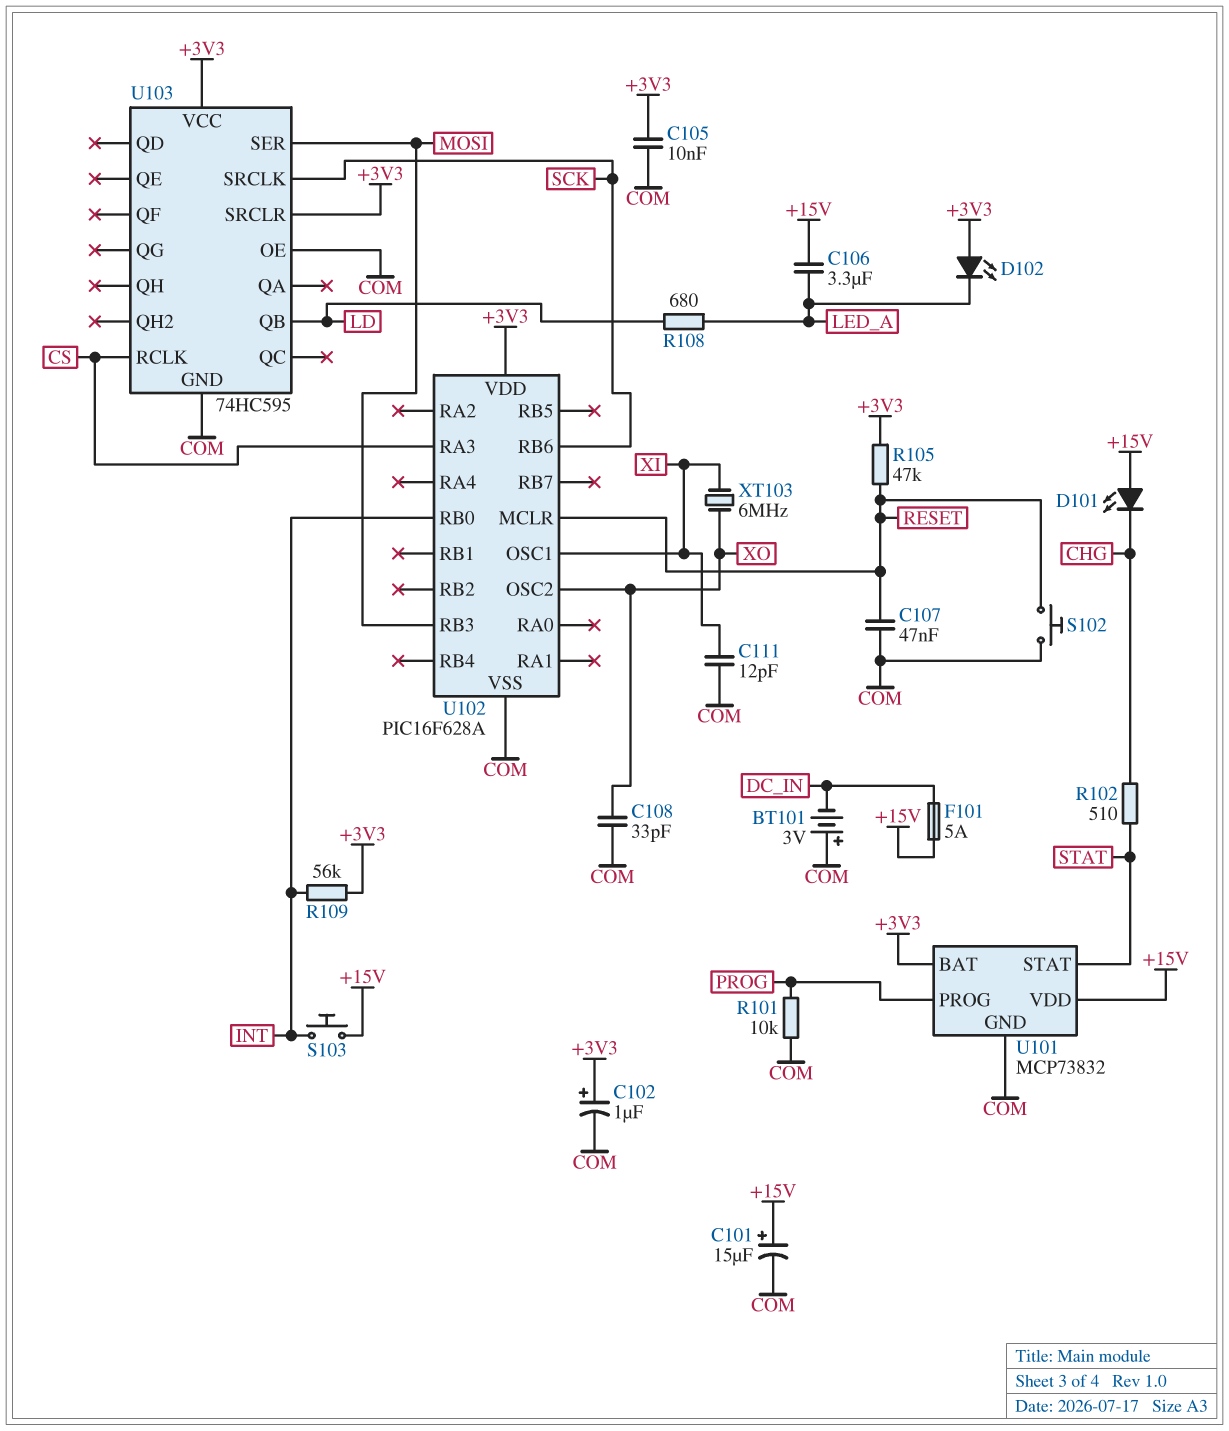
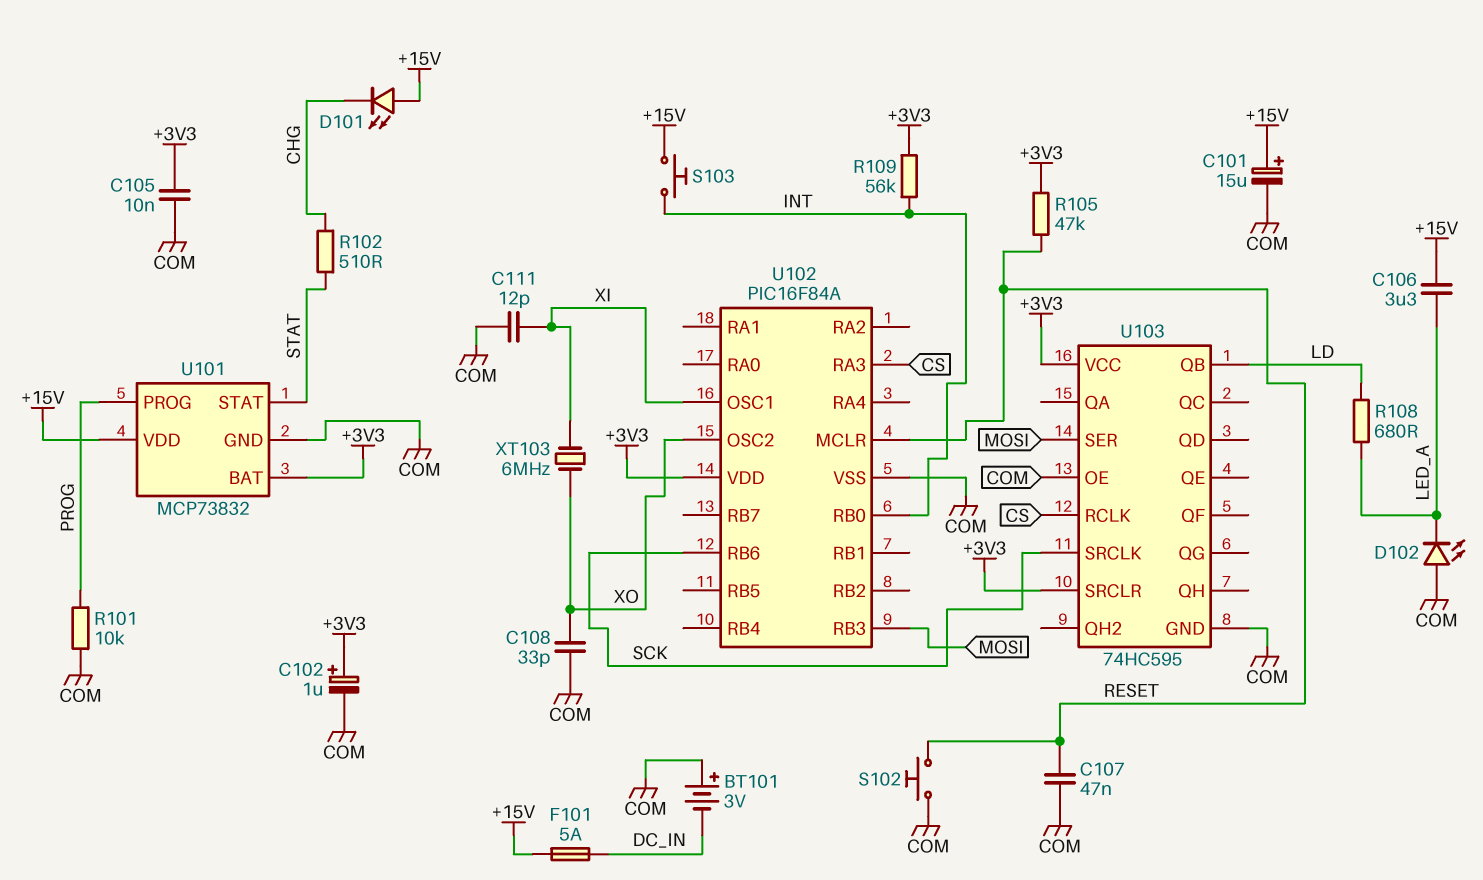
D102: LED (A +3V3, K LED_A) -> LED (A COM, K LED_A)
U102: PIC16F628A -> PIC16F84A

